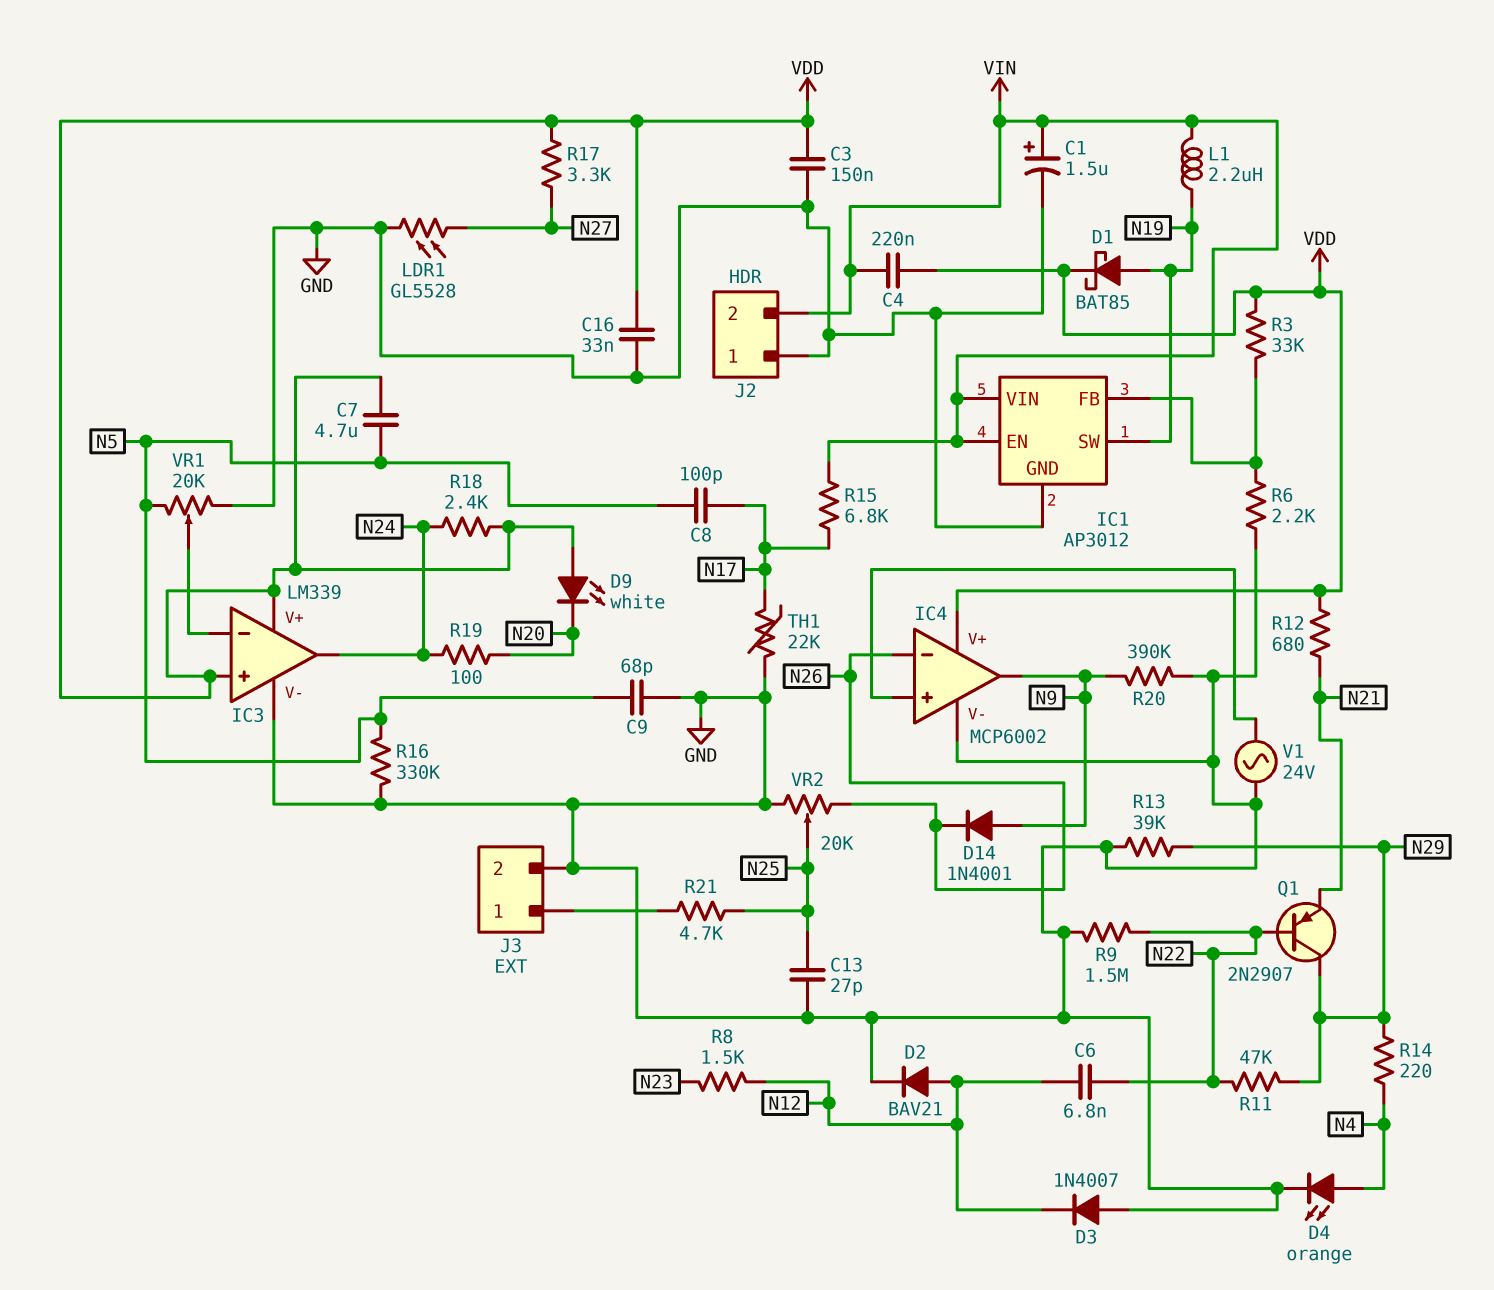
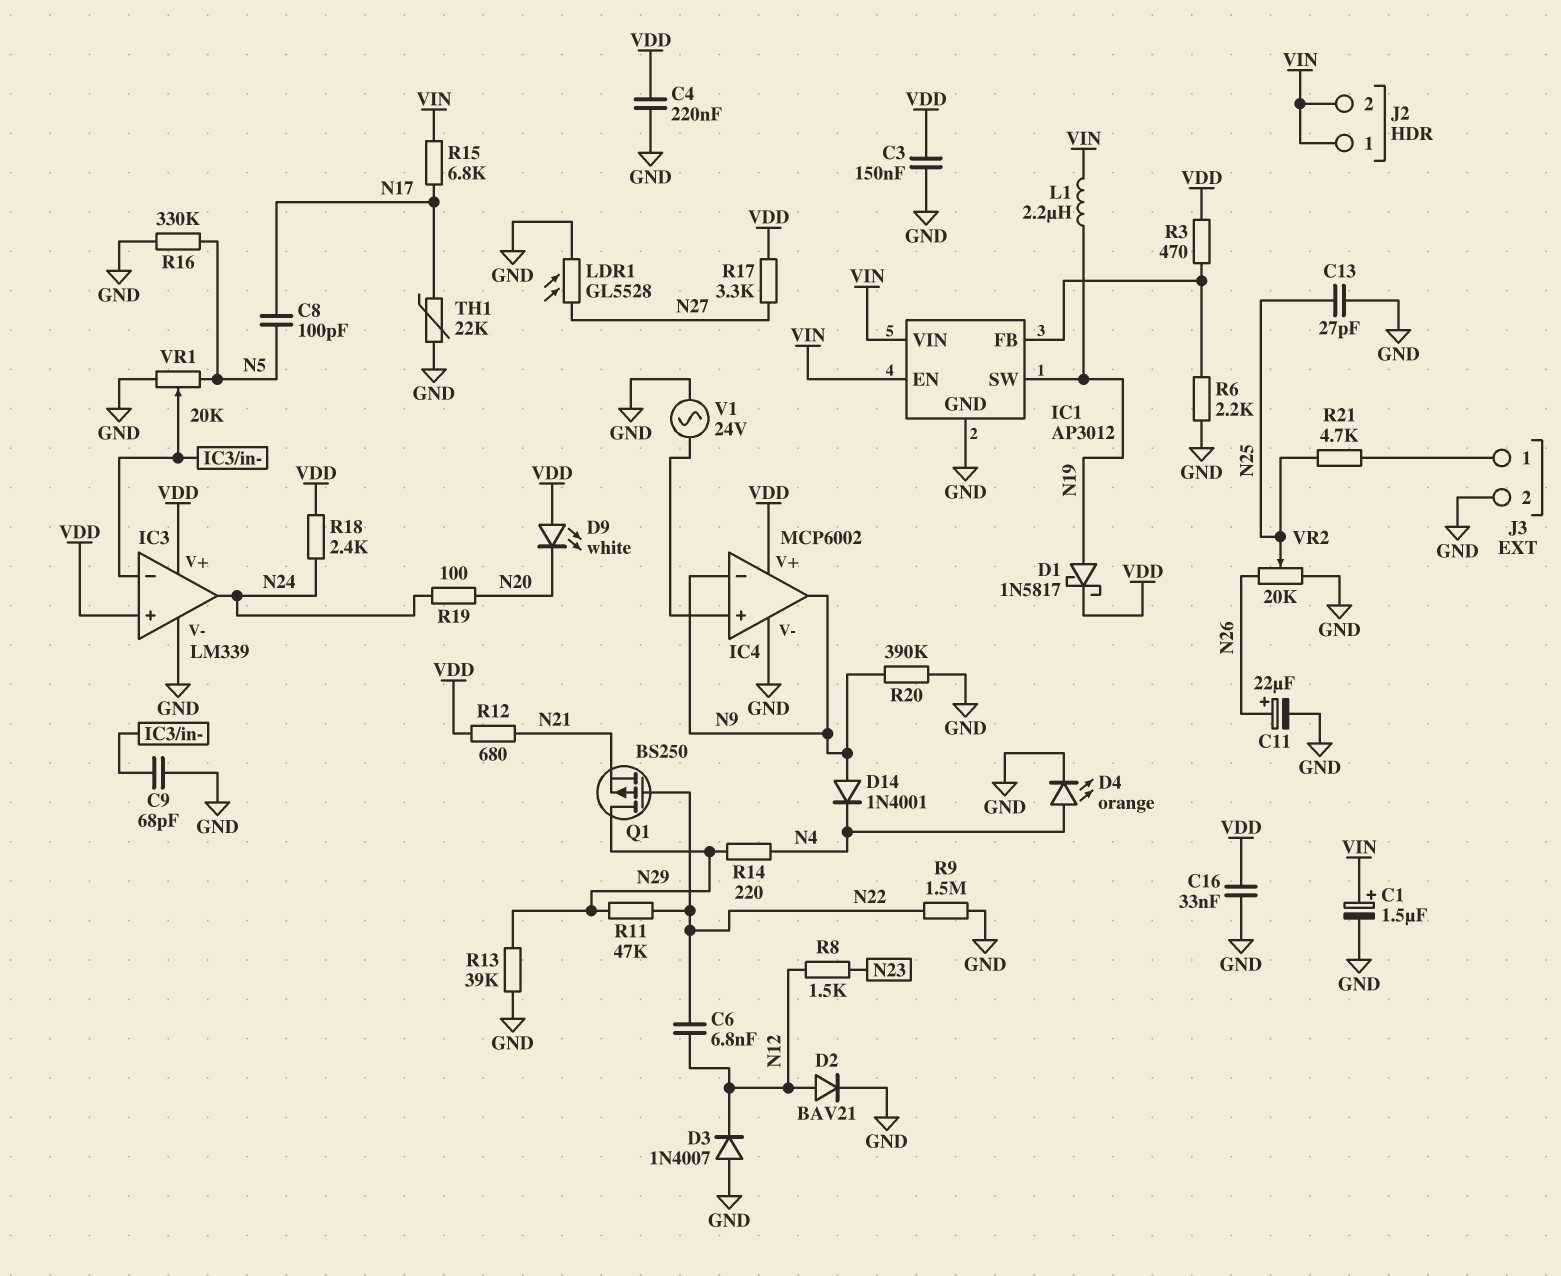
C4: 220nF (VDD, VIN) -> 220nF (GND, VDD)
C7: 4.7uF (N5, VDD) -> none
C9: 68pF (GND, N5) -> 68pF (GND, IC3/in-)
C11: none -> 22uF (plus N26, minus GND)
D1: schottky BAT85 (A N19, K VDD) -> schottky 1N5817 (A N19, K VDD)
D14: diode 1N4001 (A N9, K N26) -> diode 1N4001 (A N9, K N4)
IC4 pin in-: N26 -> N9
J2 pin 1: GND -> VIN
Q1: PNP 2N2907 (B N22, C N29, E N21) -> PMOS BS250 (G N22, D N29, S N21)
R3: 33k (IC1/FB, VDD) -> 470 (IC1/FB, VDD)

